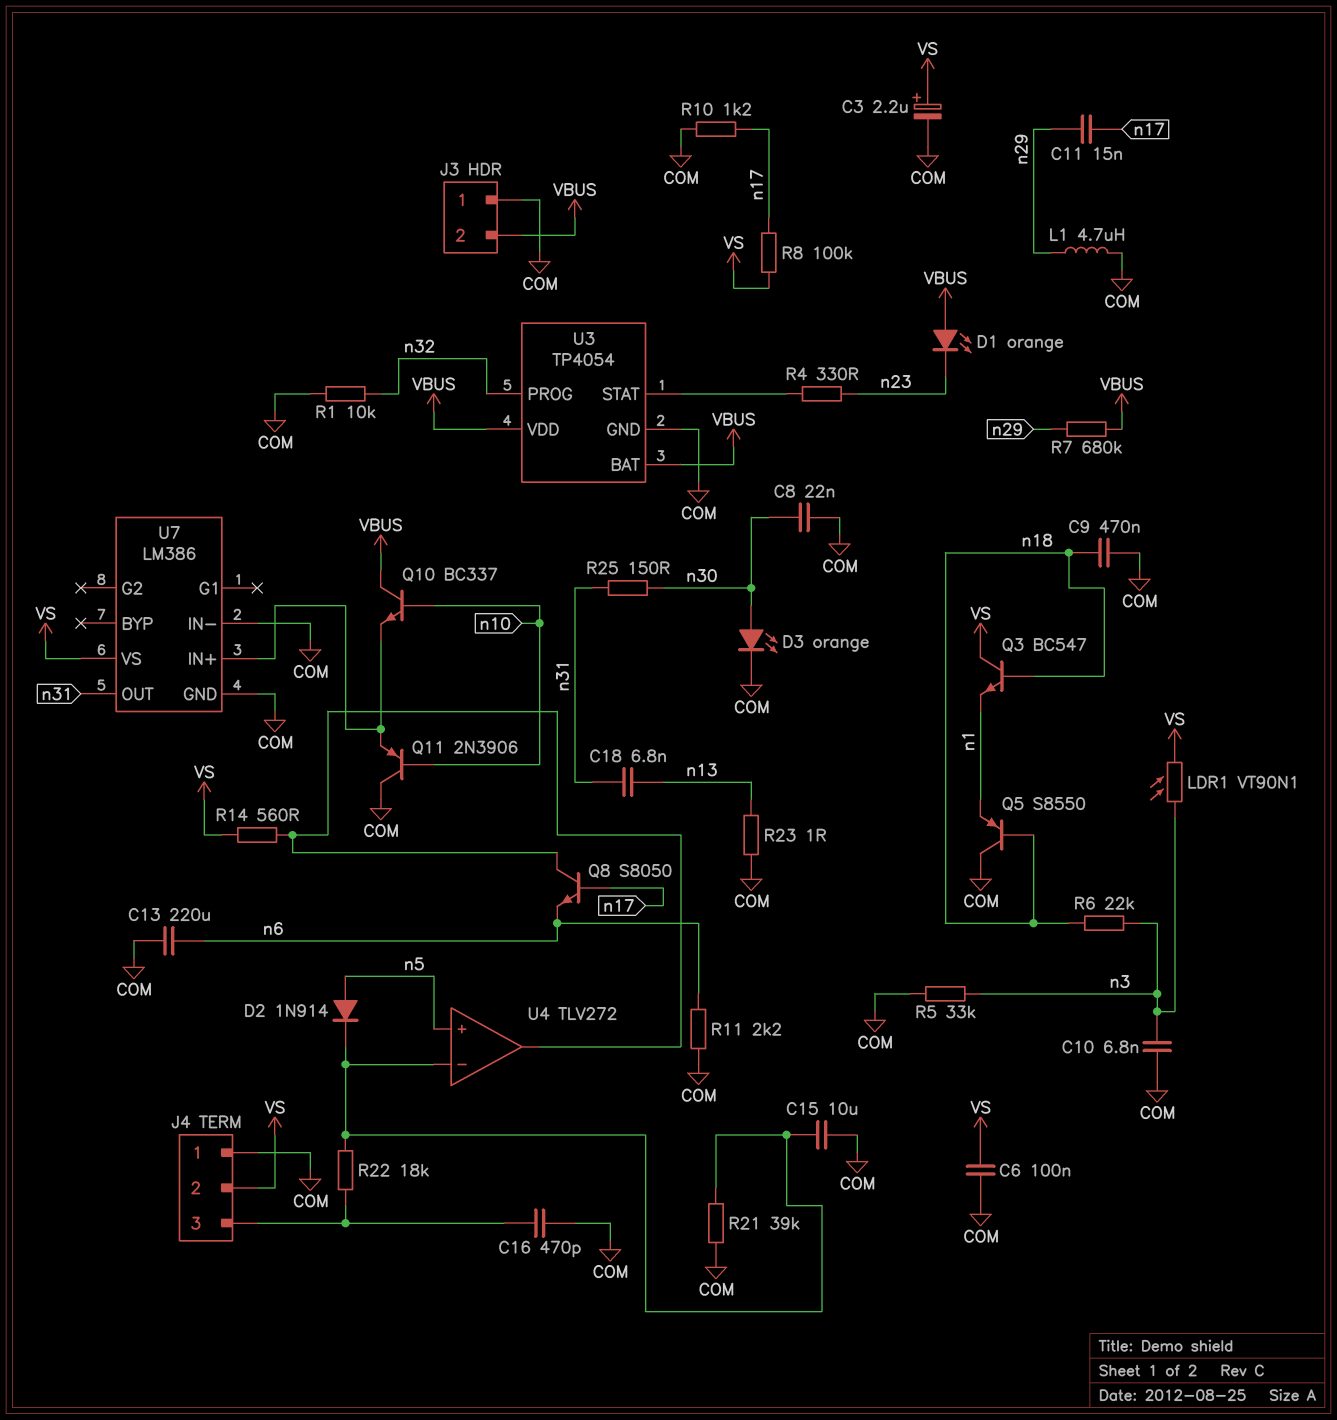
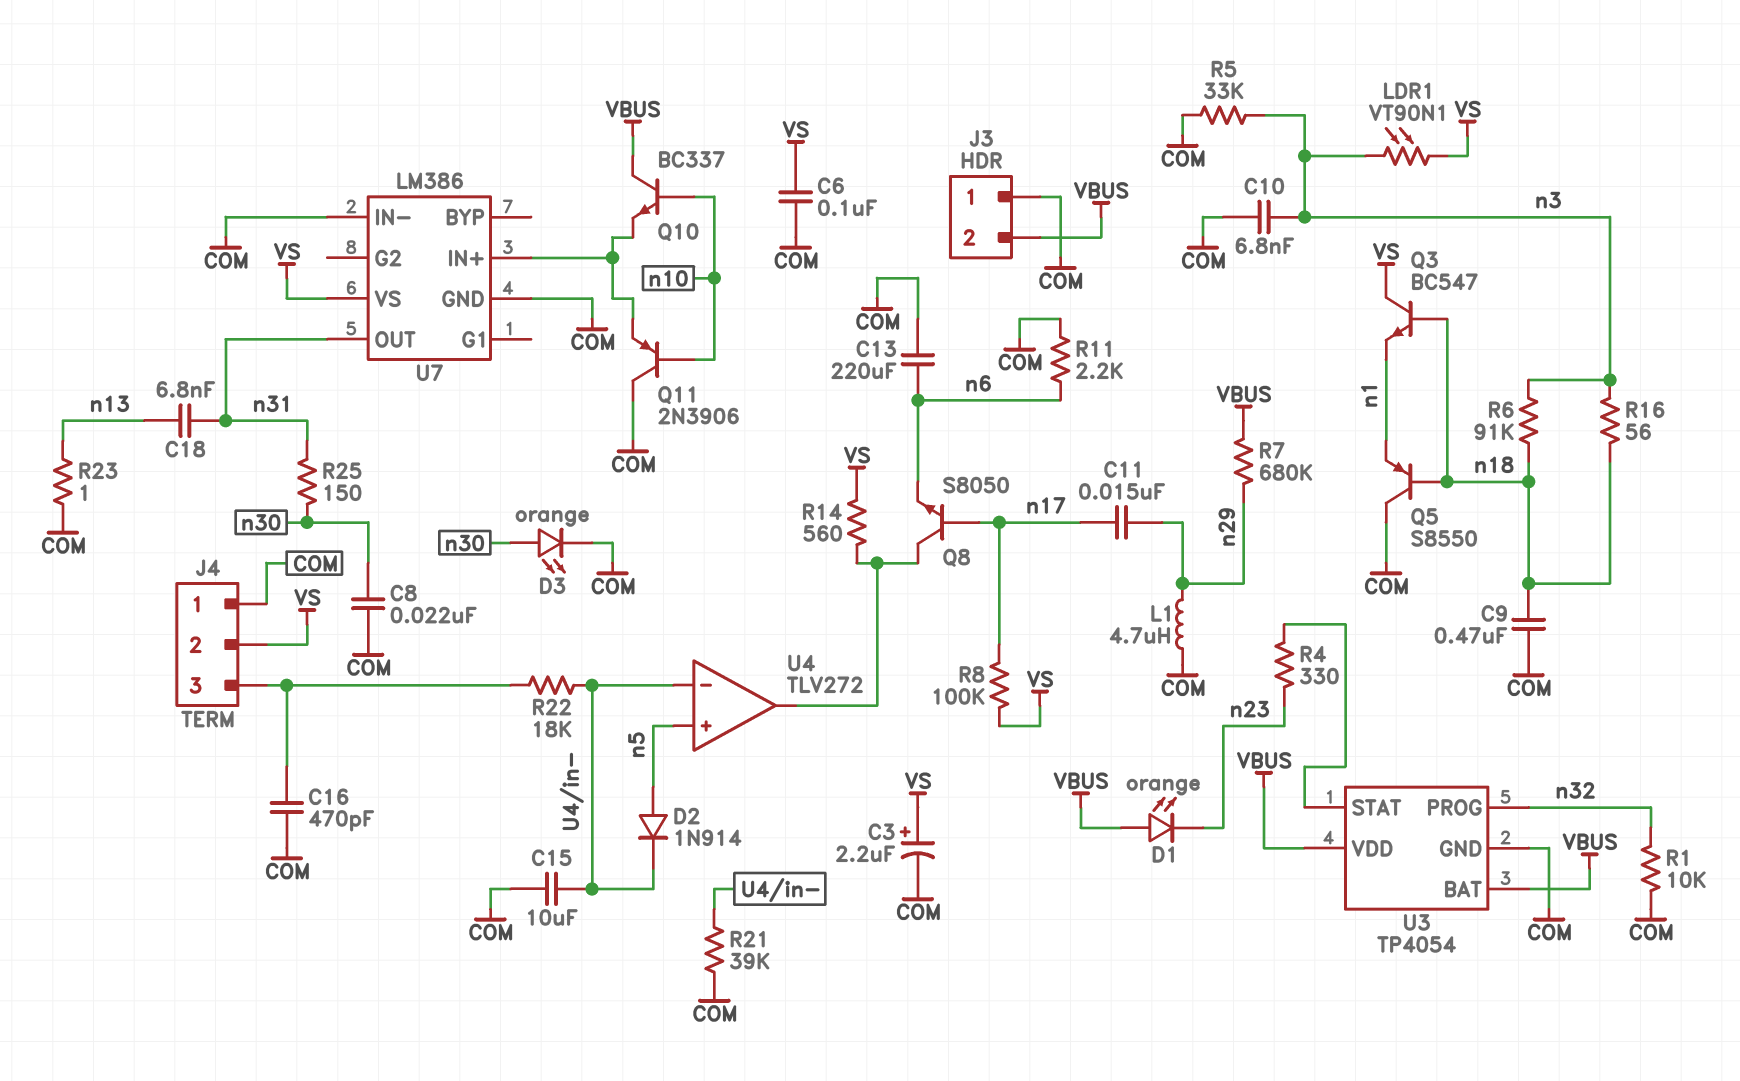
R6: 22k (n3, n18) -> 91k (n3, n18)
R10: 1.2k (COM, n17) -> none
R16: none -> 56 (n3, n18)

